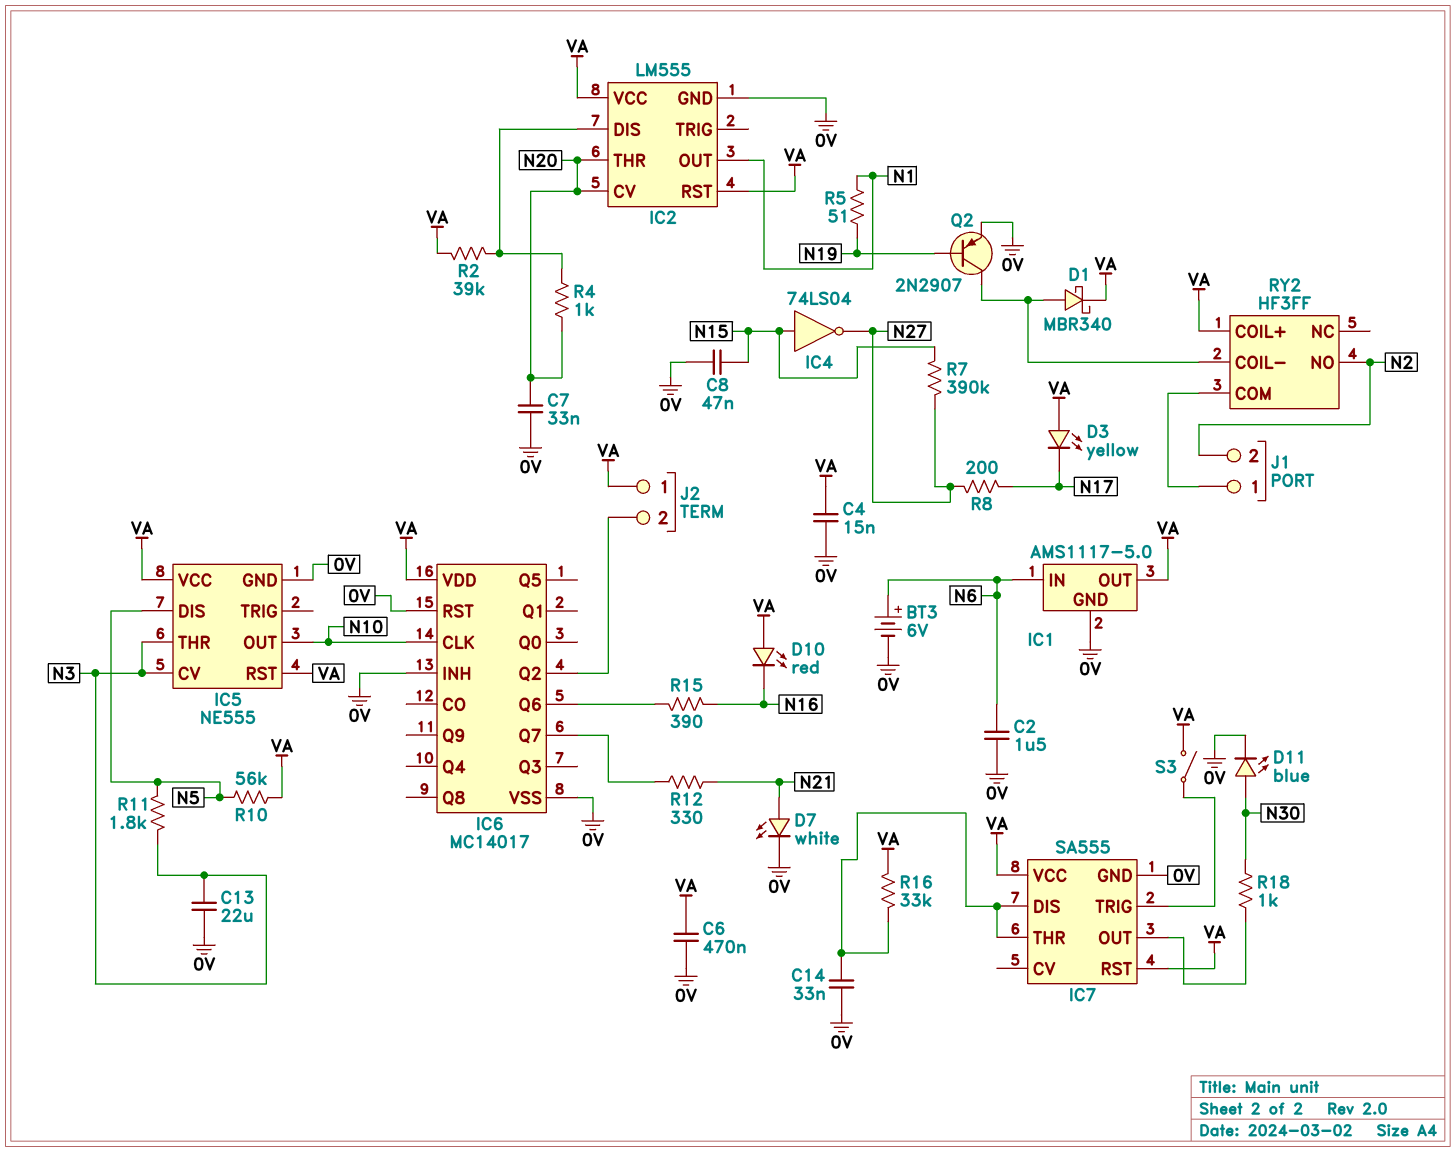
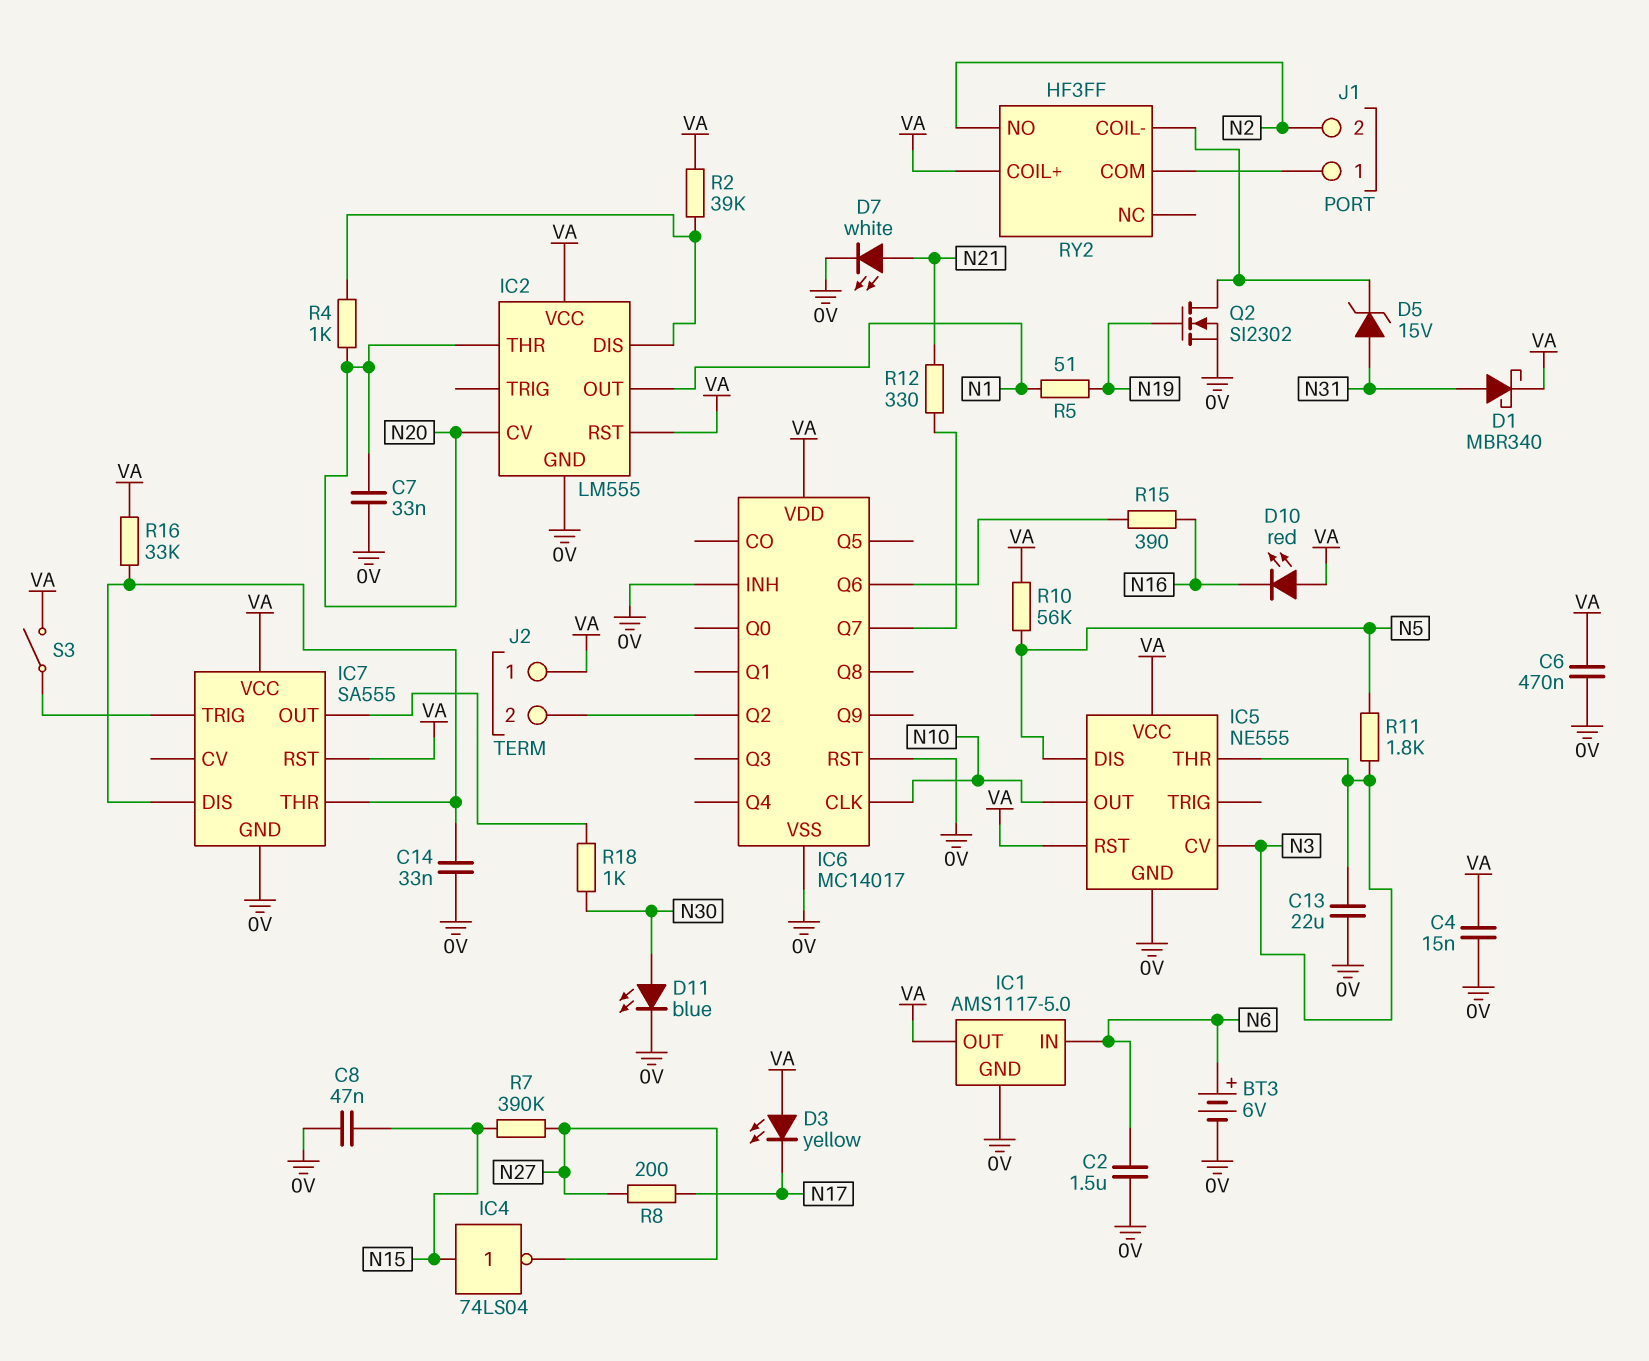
D1: schottky MBR340 (A RY2/COIL-, K VA) -> schottky MBR340 (A N31, K VA)
D5: none -> zener 15V (A N31, K RY2/COIL-)
Q2: PNP 2N2907 (B N19, C RY2/COIL-, E 0V) -> NMOS SI2302 (G N19, D RY2/COIL-, S 0V)

